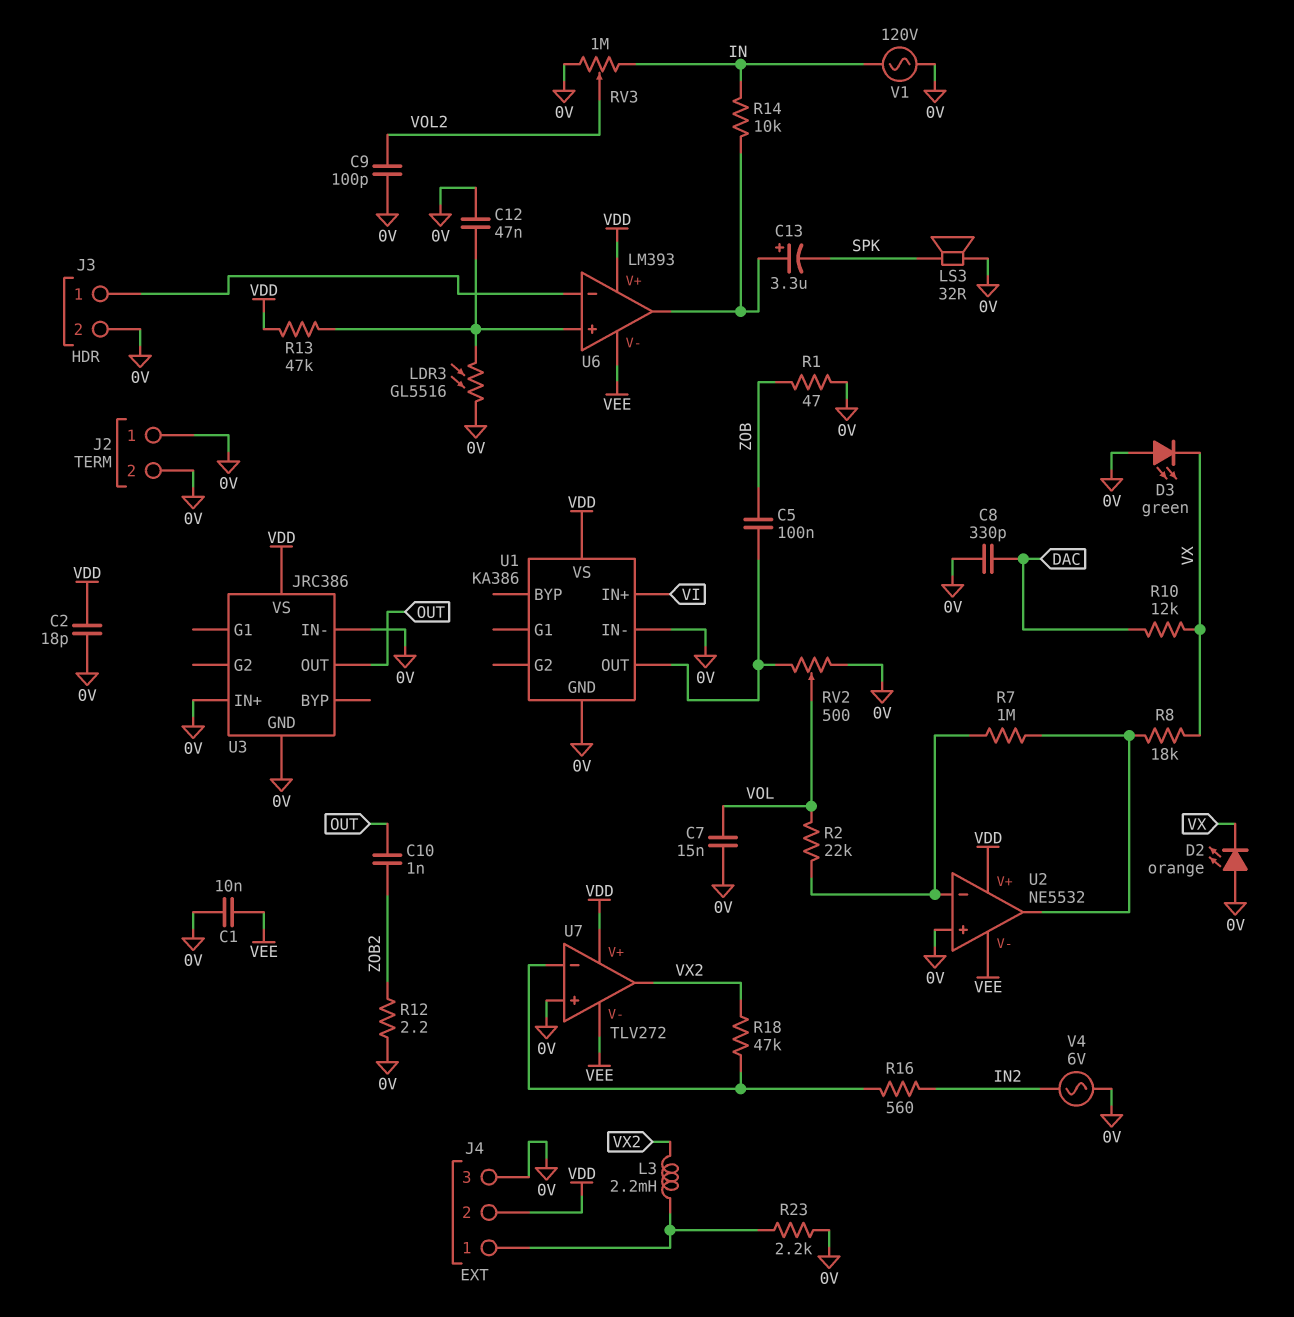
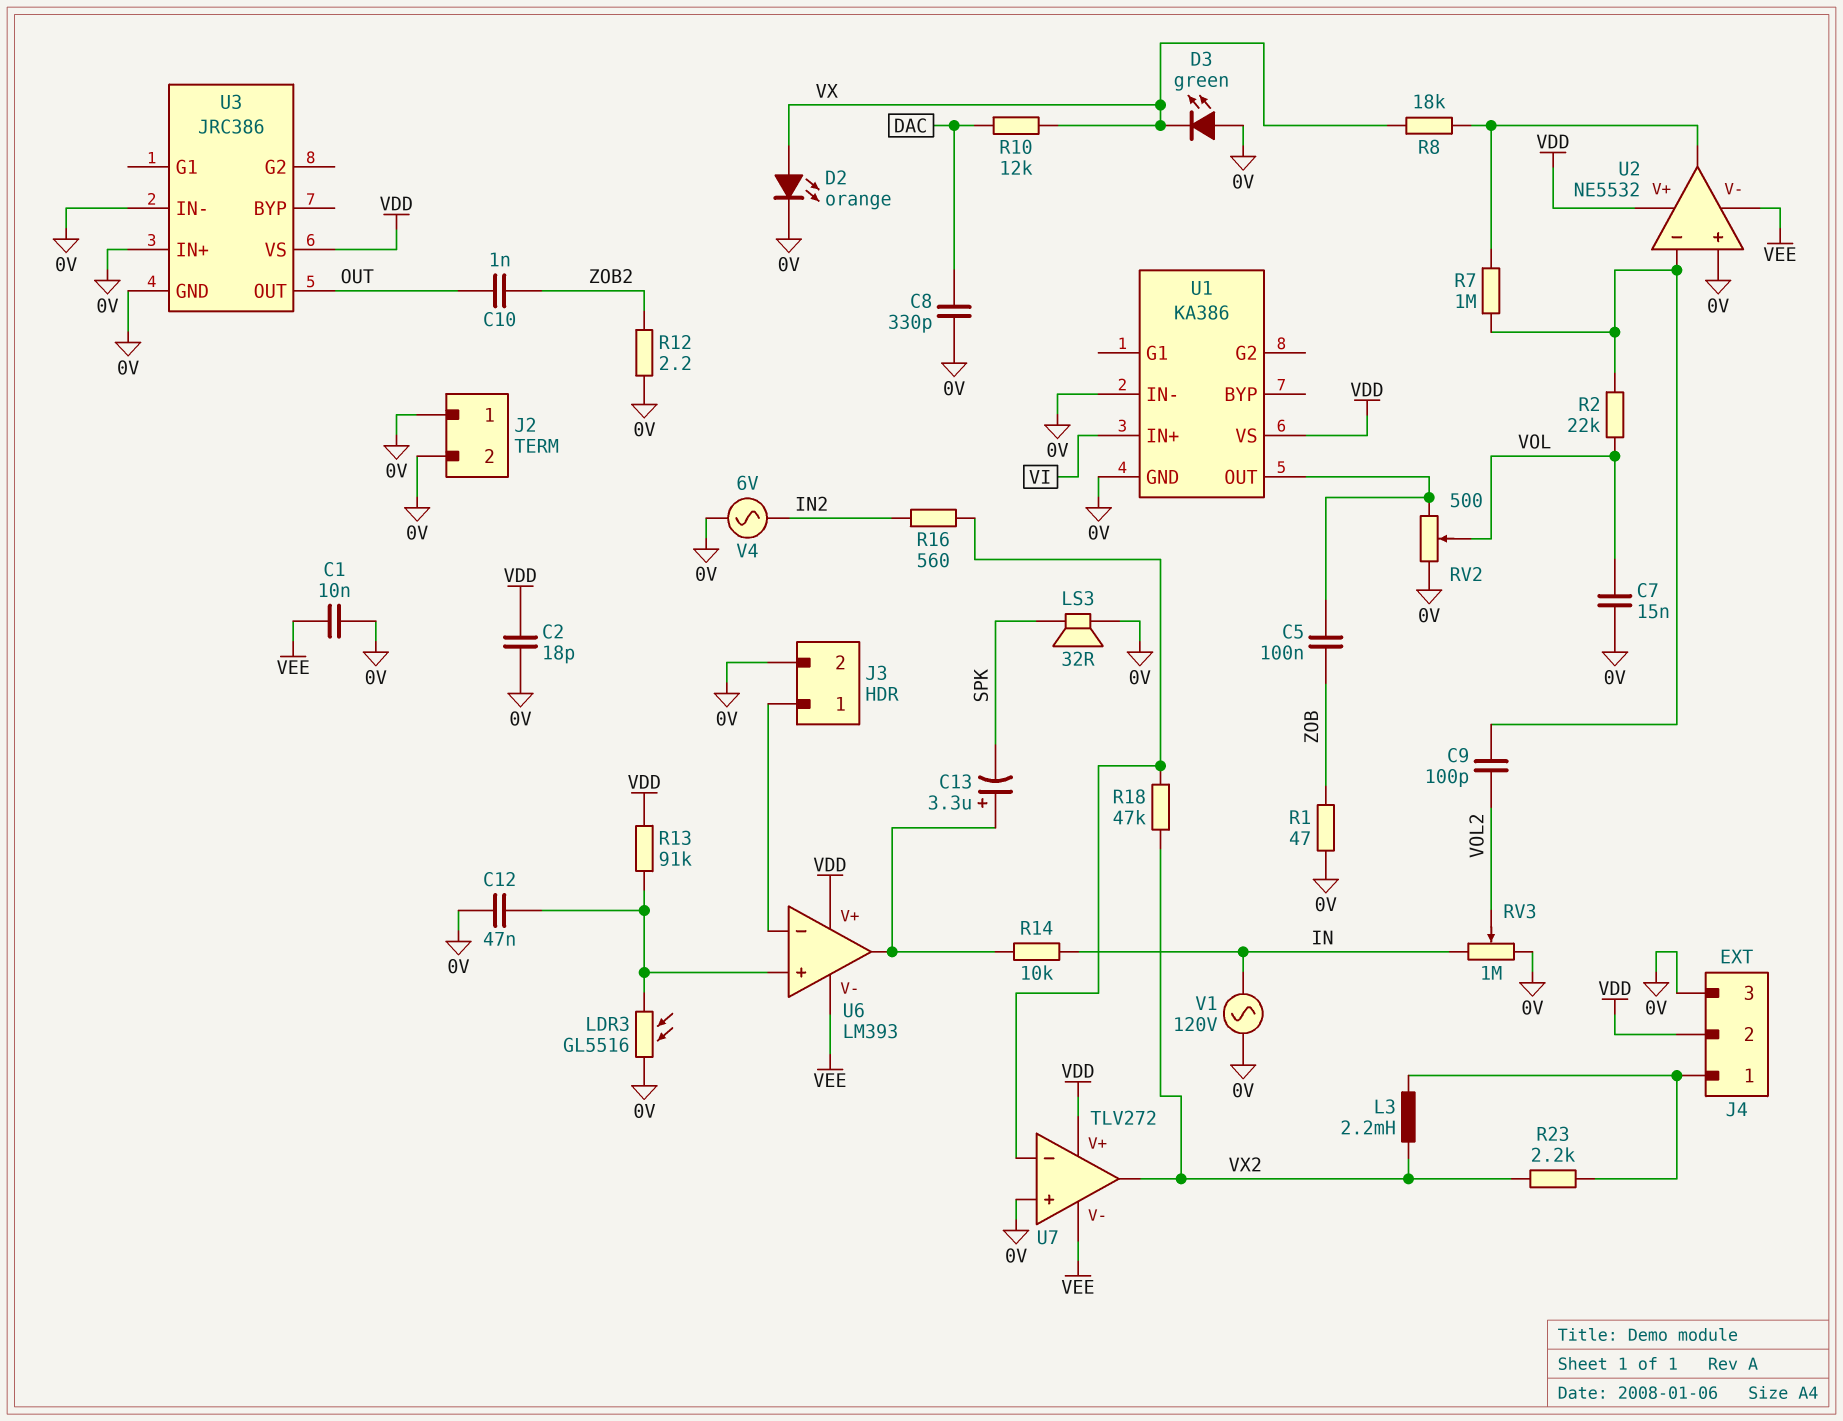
C9: 100pF (0V, VOL2) -> 100pF (U2/in-, VOL2)
D2: LED orange (A 0V, K VX) -> LED orange (A VX, K 0V)
R13: 47k (U6/in+, VDD) -> 91k (U6/in+, VDD)
R23: 2.2k (0V, J4/1) -> 2.2k (J4/1, VX2)

